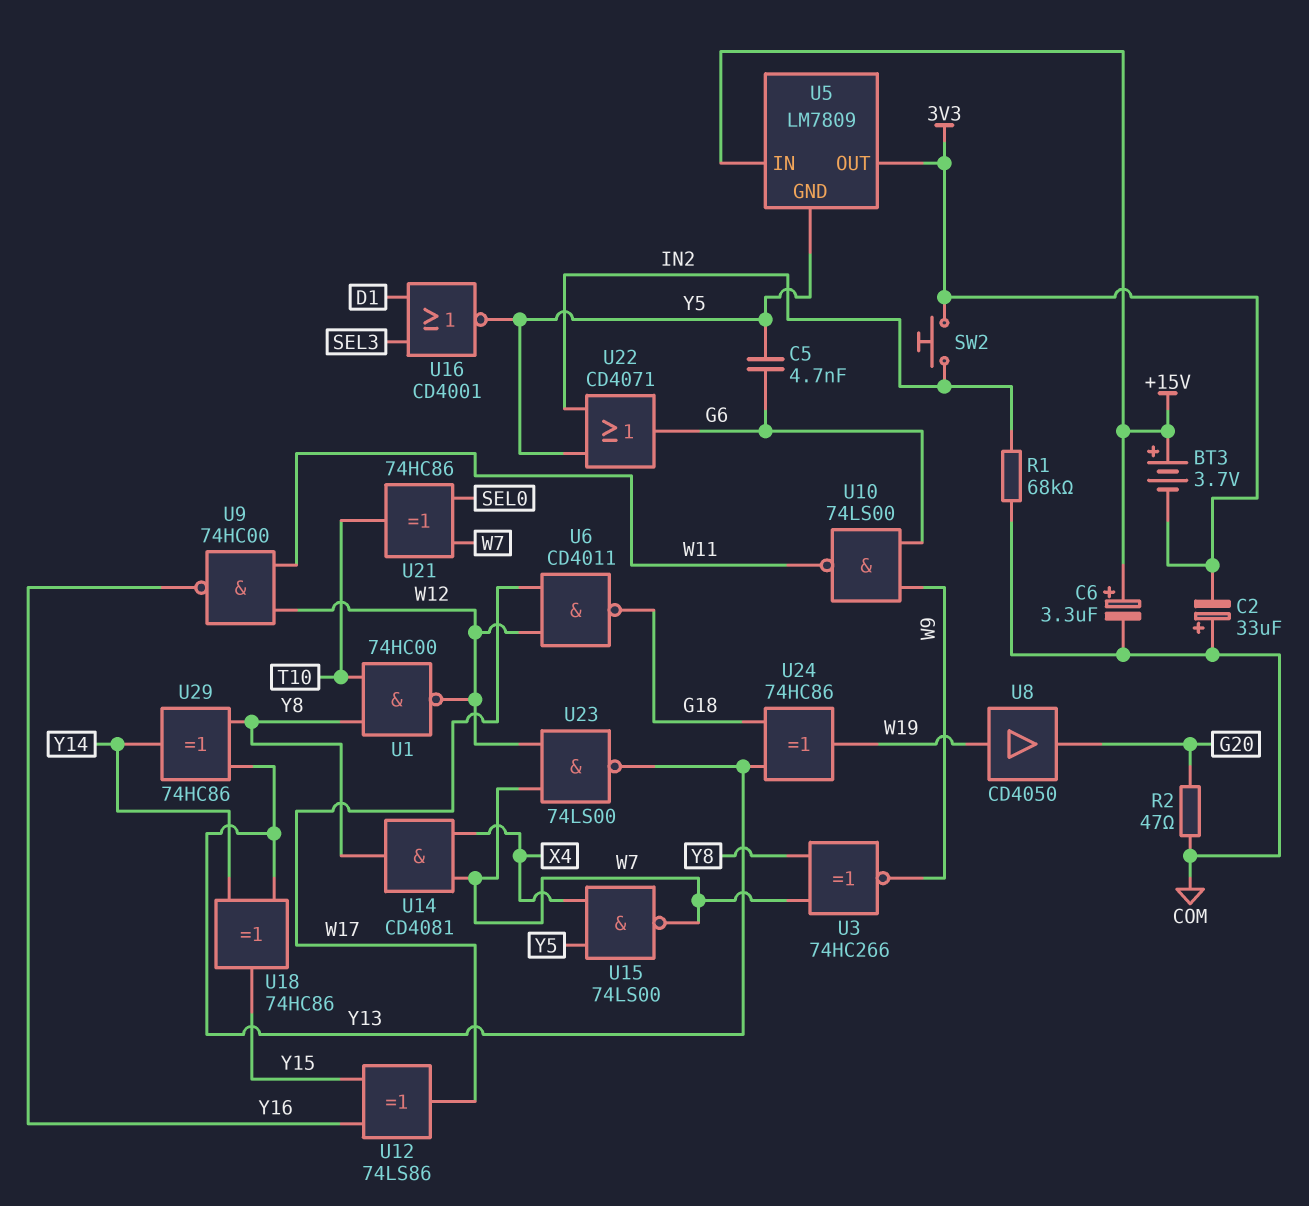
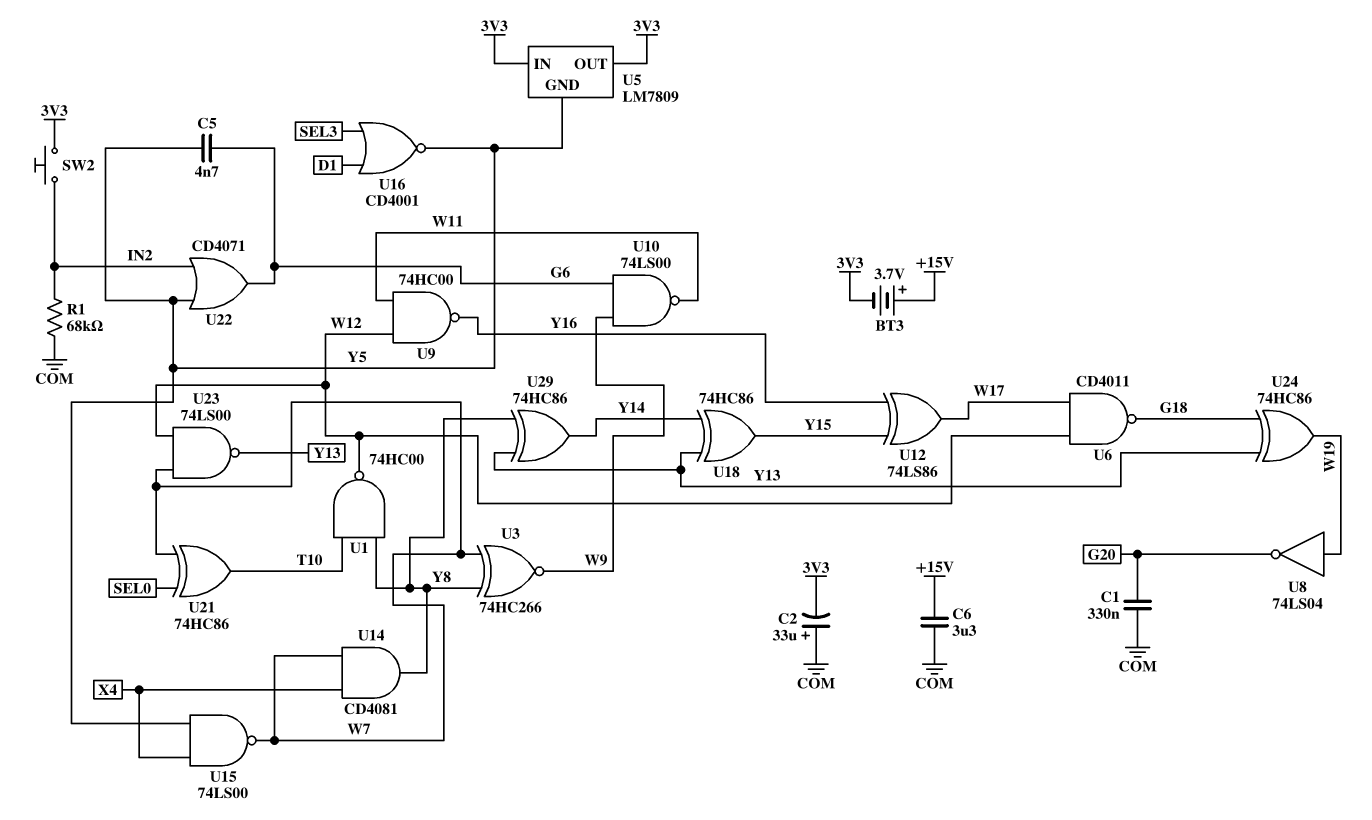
C1: none -> 330nF (COM, G20)
C6: 3.3uF (plus +15V, minus COM) -> 3.3uF (+15V, COM)
R2: 47 (COM, G20) -> none
U5 pin IN: +15V -> 3V3
U8: buffer CD4050 (in W19, out G20) -> NOT 74LS04 (in W19, out G20)

